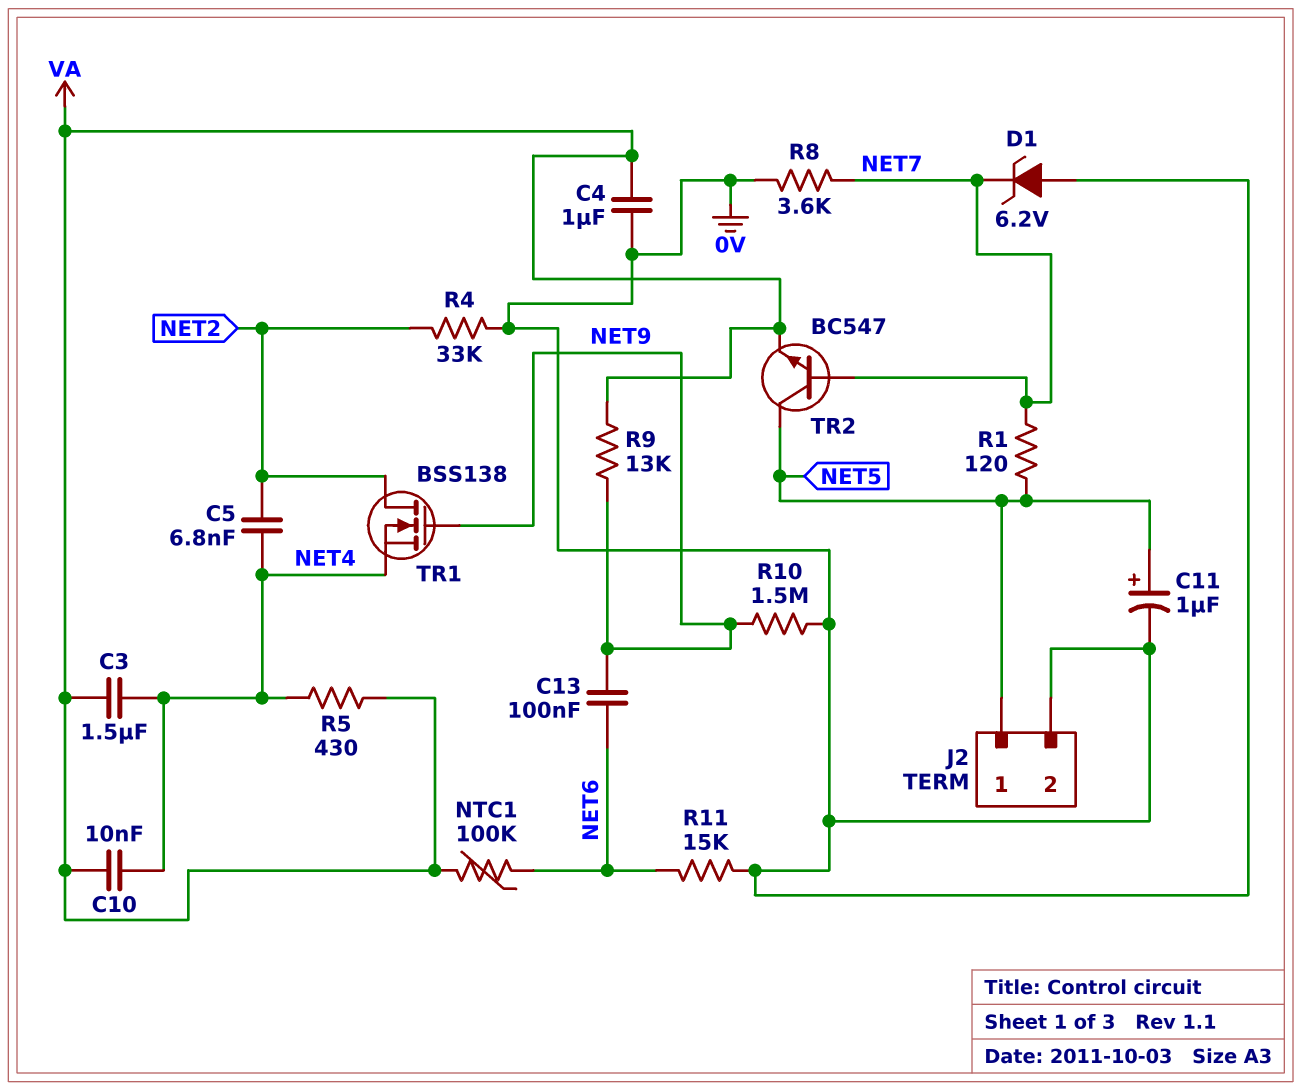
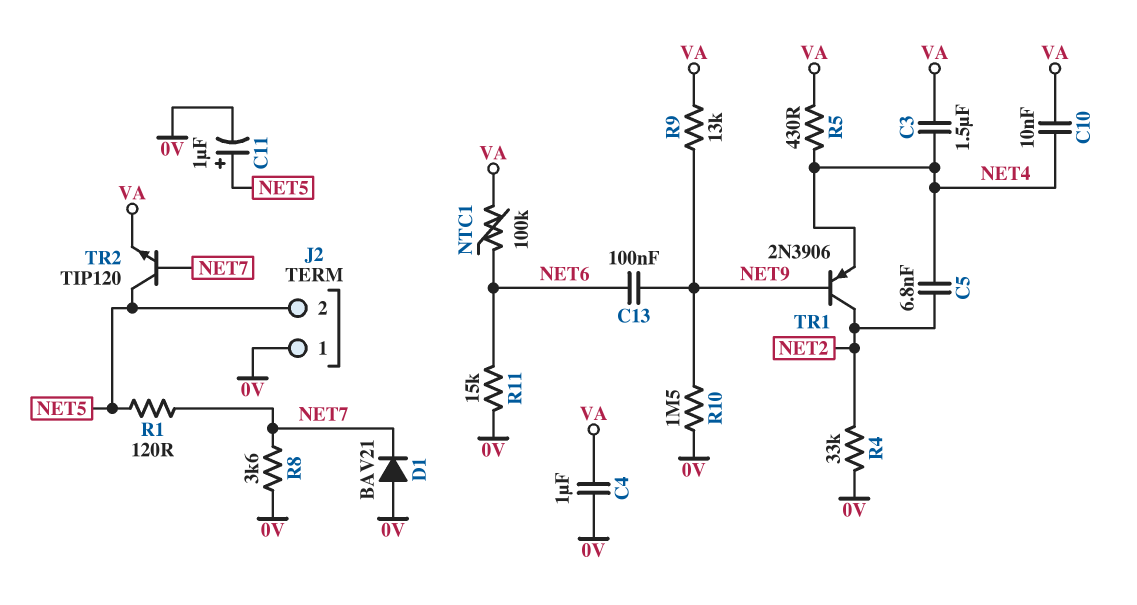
D1: zener 6.2V (A 0V, K NET7) -> diode BAV21 (A 0V, K NET7)
J2 pin 1: NET5 -> 0V
J2 pin 2: 0V -> NET5
TR1: NMOS BSS138 (G NET9, D NET2, S NET4) -> PNP 2N3906 (B NET9, C NET2, E NET4)
TR2: NPN BC547 (B NET7, C NET5, E VA) -> NPN TIP120 (B NET7, C NET5, E VA)

